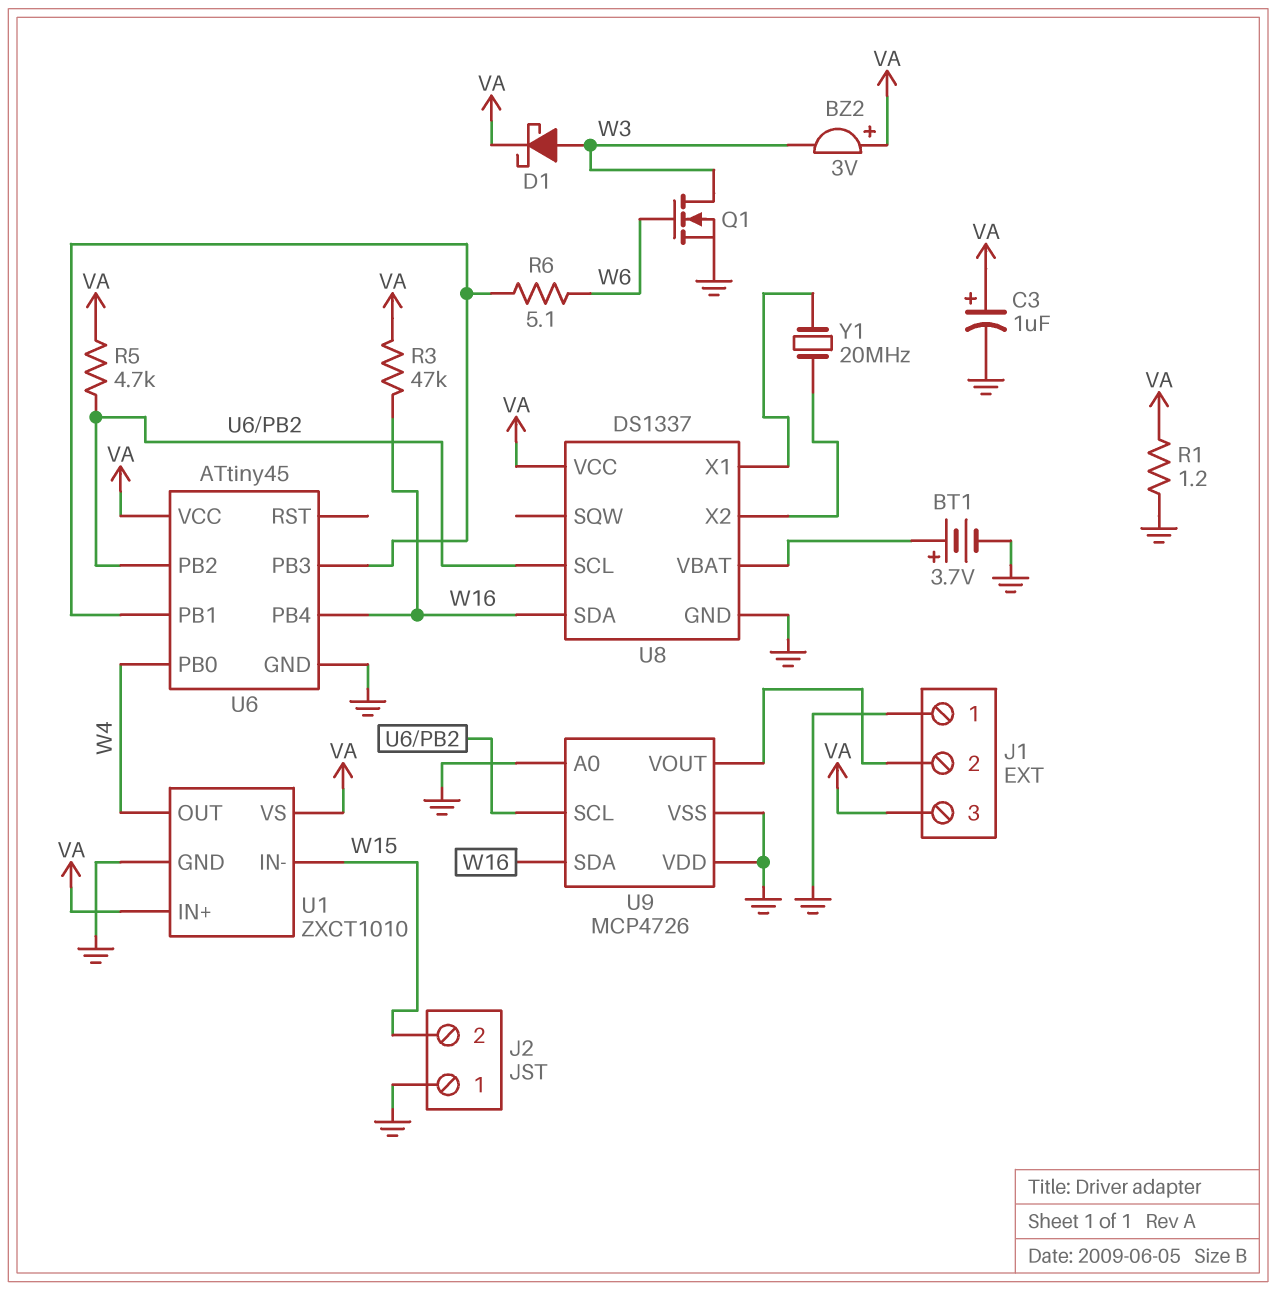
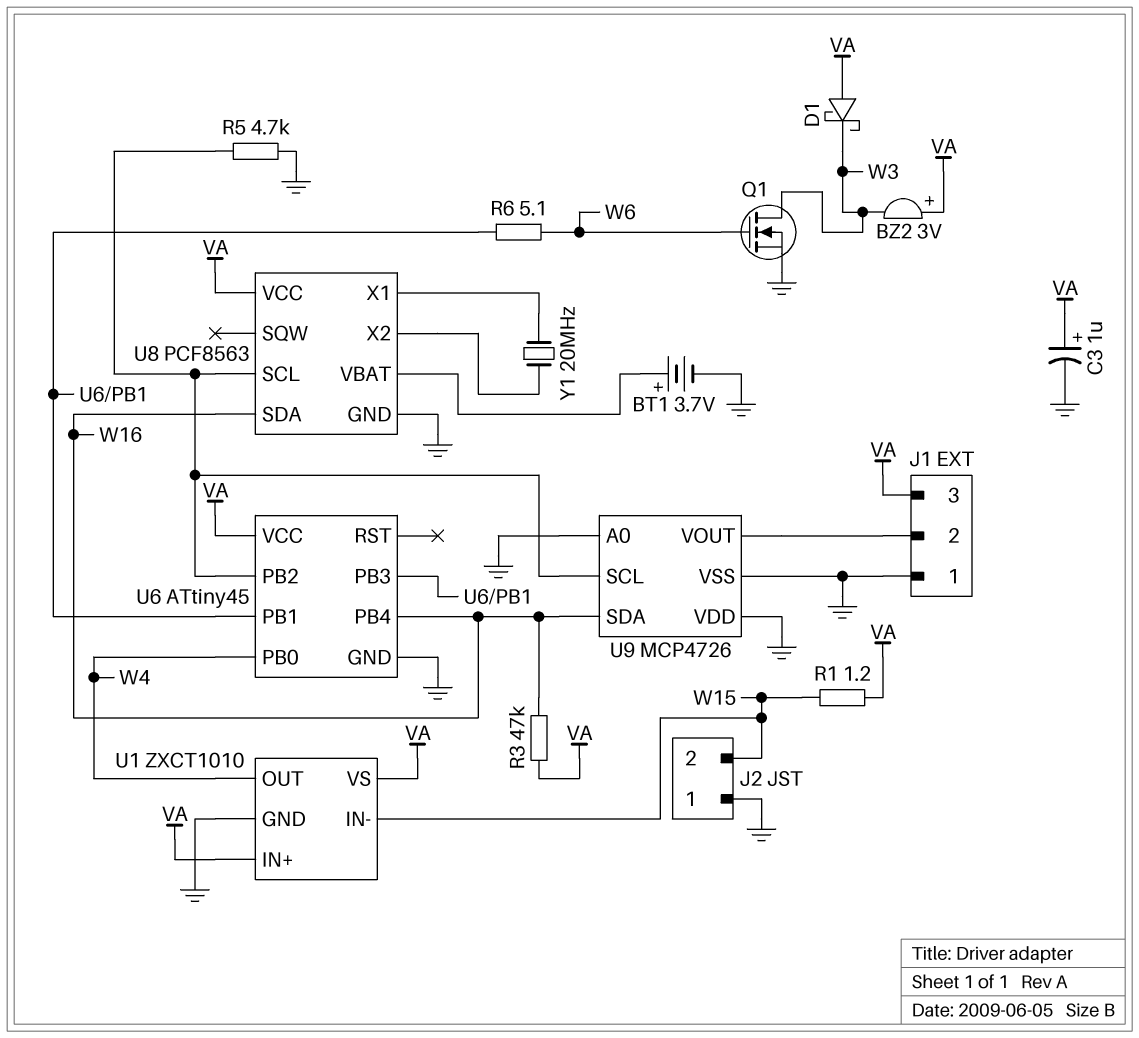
D1: schottky (A W3, K VA) -> schottky (A VA, K W3)
R1: 1.2 (GND, VA) -> 1.2 (VA, W15)
R5: 4.7k (U6/PB2, VA) -> 4.7k (GND, U6/PB2)
U8: DS1337 -> PCF8563

